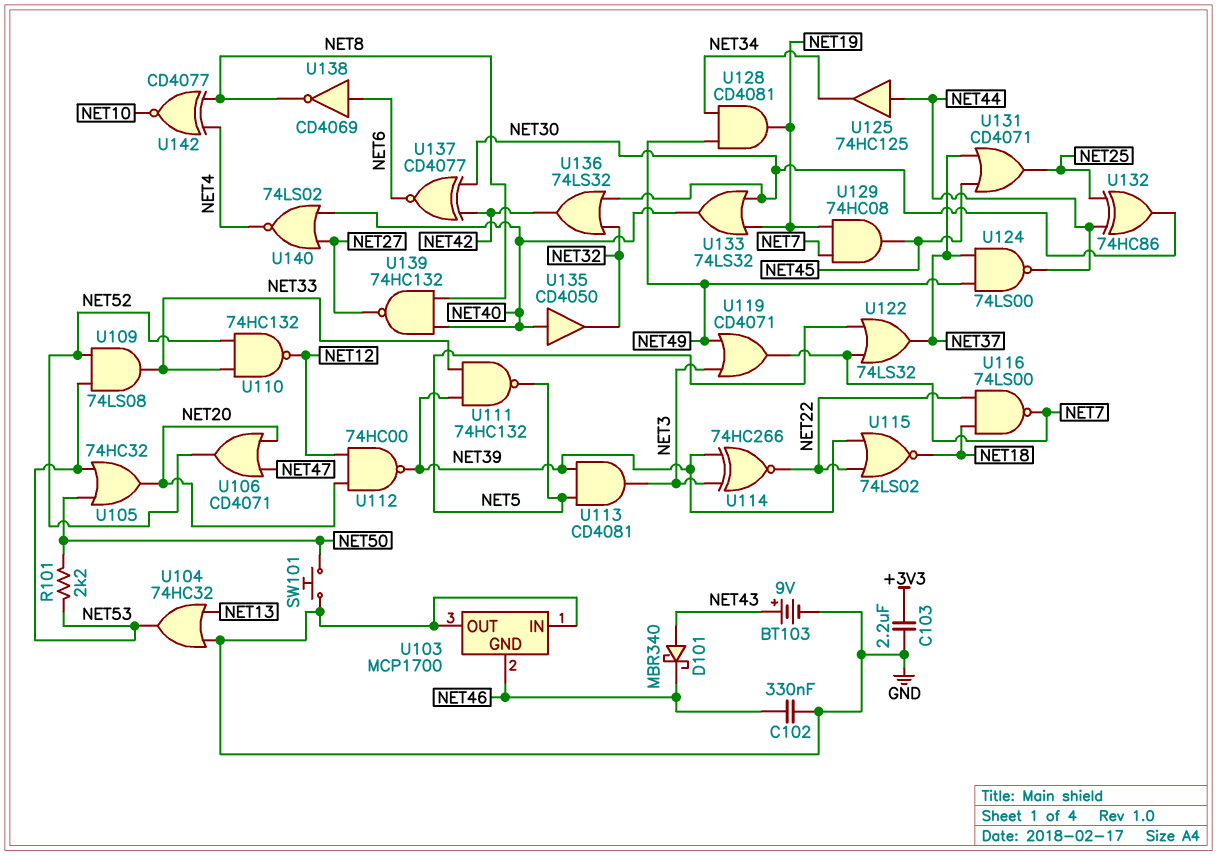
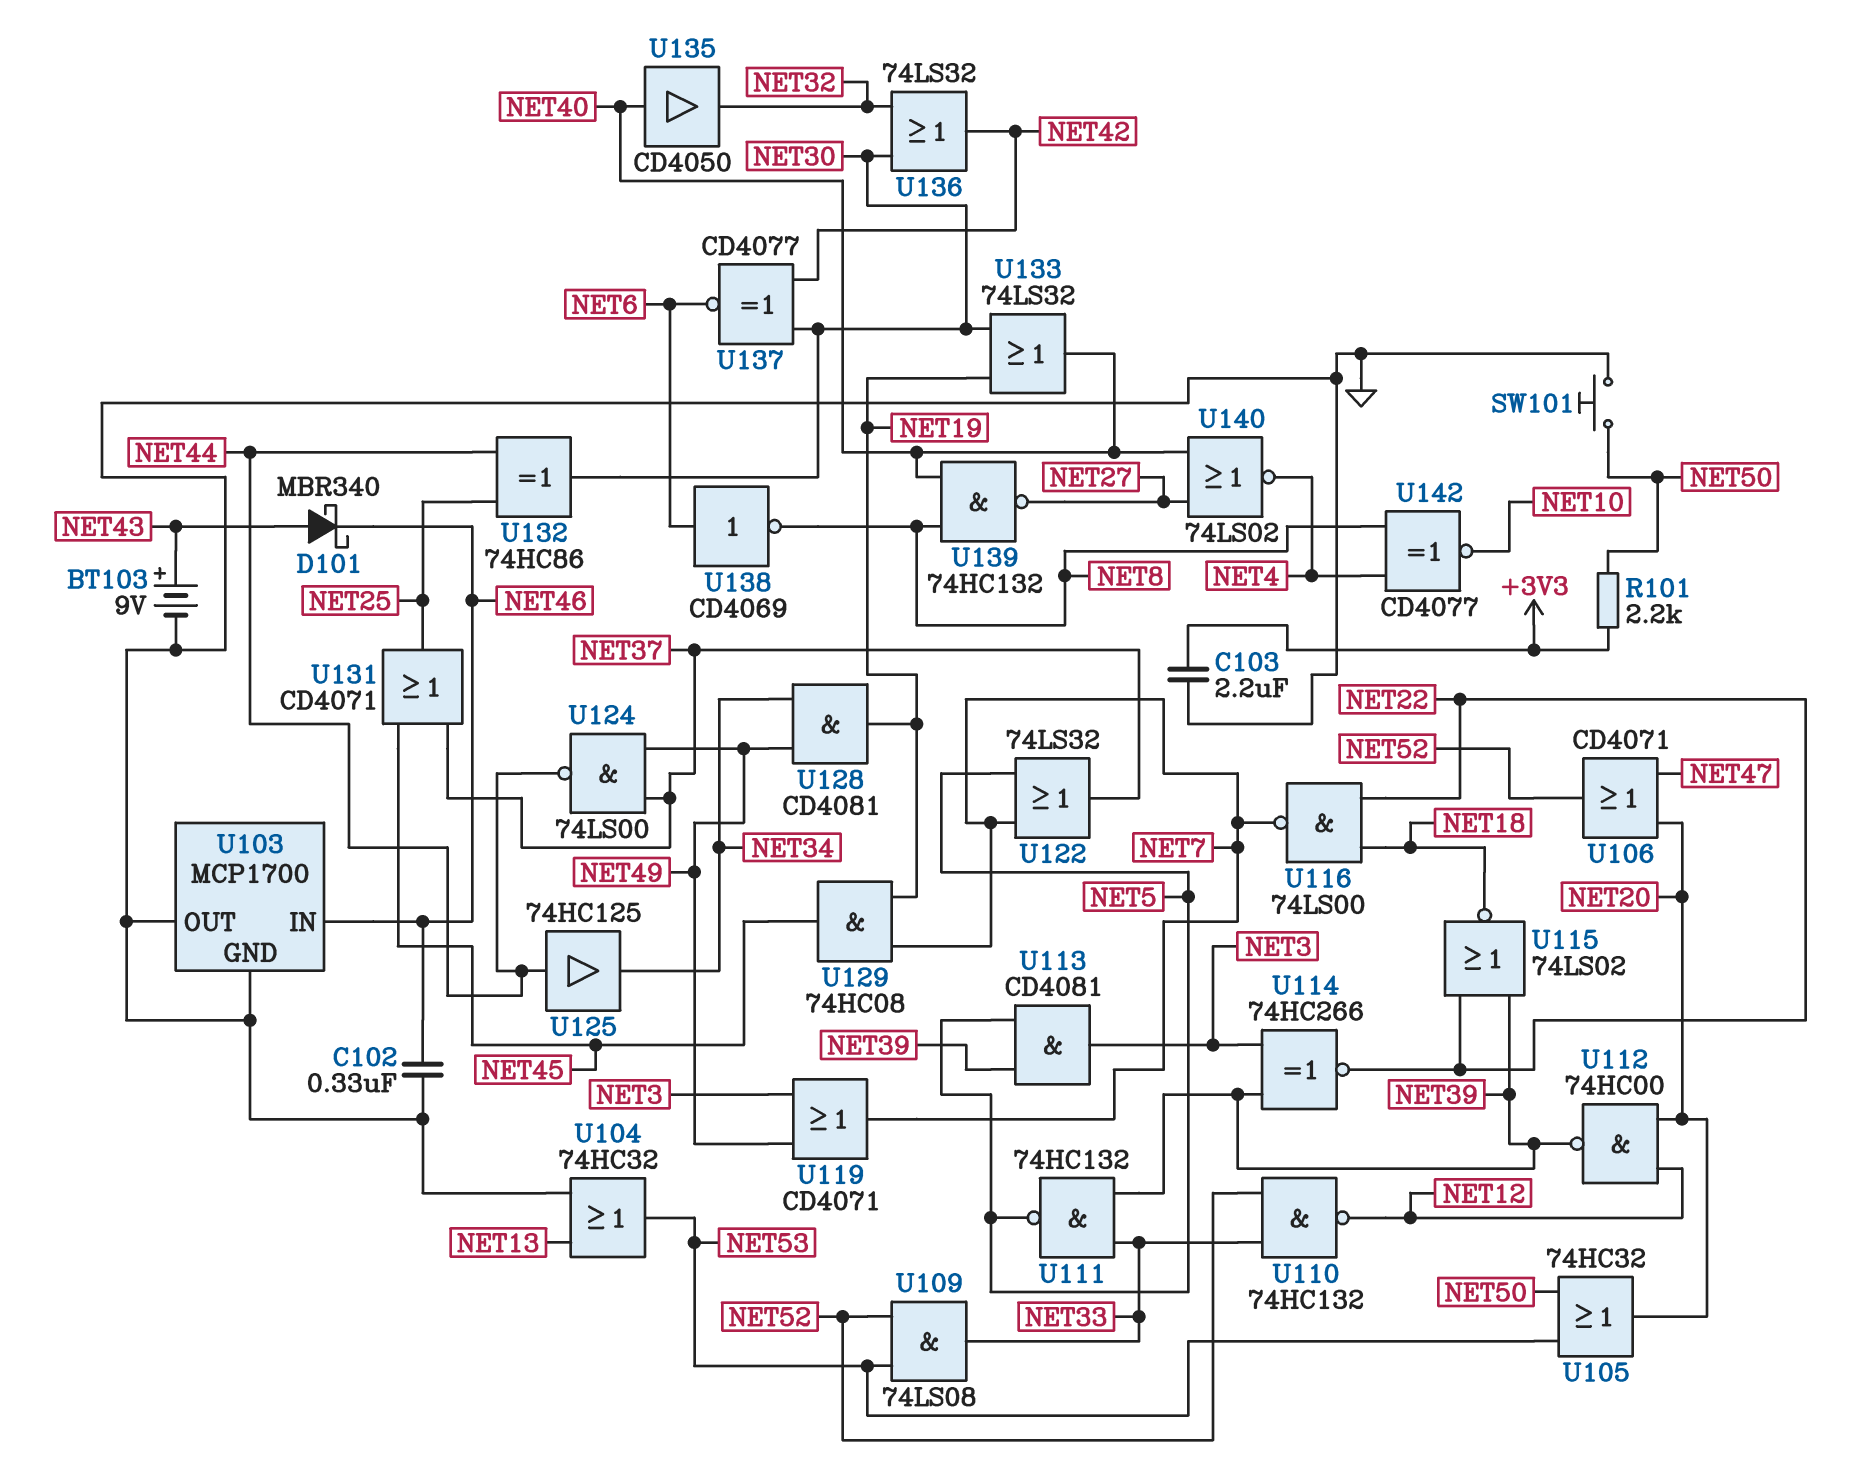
R101: 2.2k (NET50, NET53) -> 2.2k (+3V3, NET50)
U103 pin GND: NET46 -> GND
U103 pin IN: GND -> NET46

